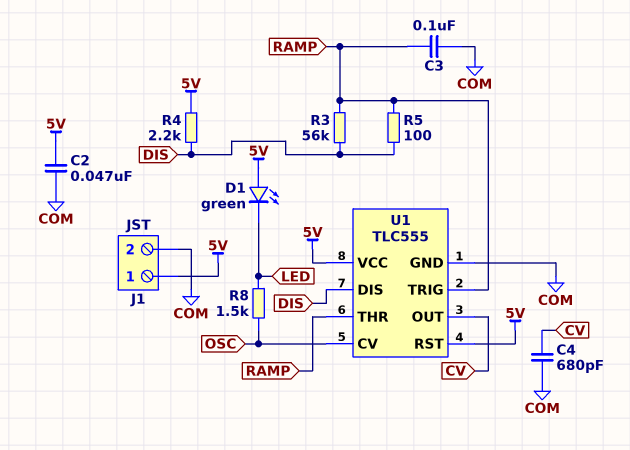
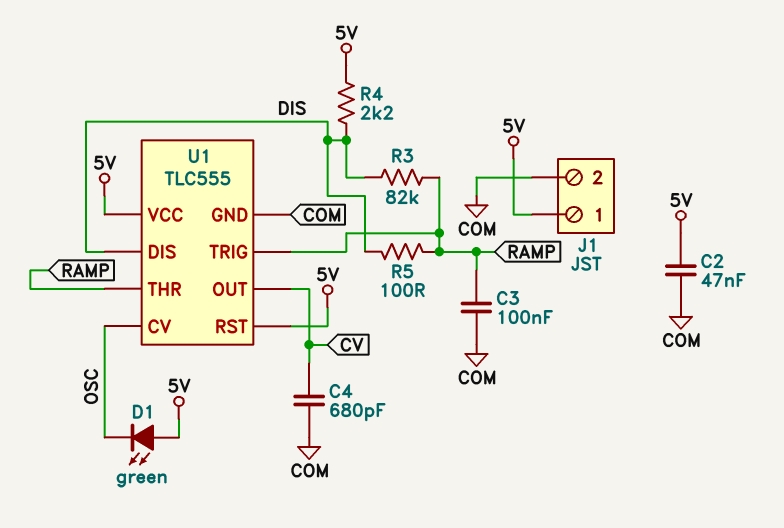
D1: LED green (A 5V, K LED) -> LED green (A 5V, K OSC)
R3: 56k (DIS, RAMP) -> 82k (DIS, RAMP)
R8: 1.5k (LED, OSC) -> none

